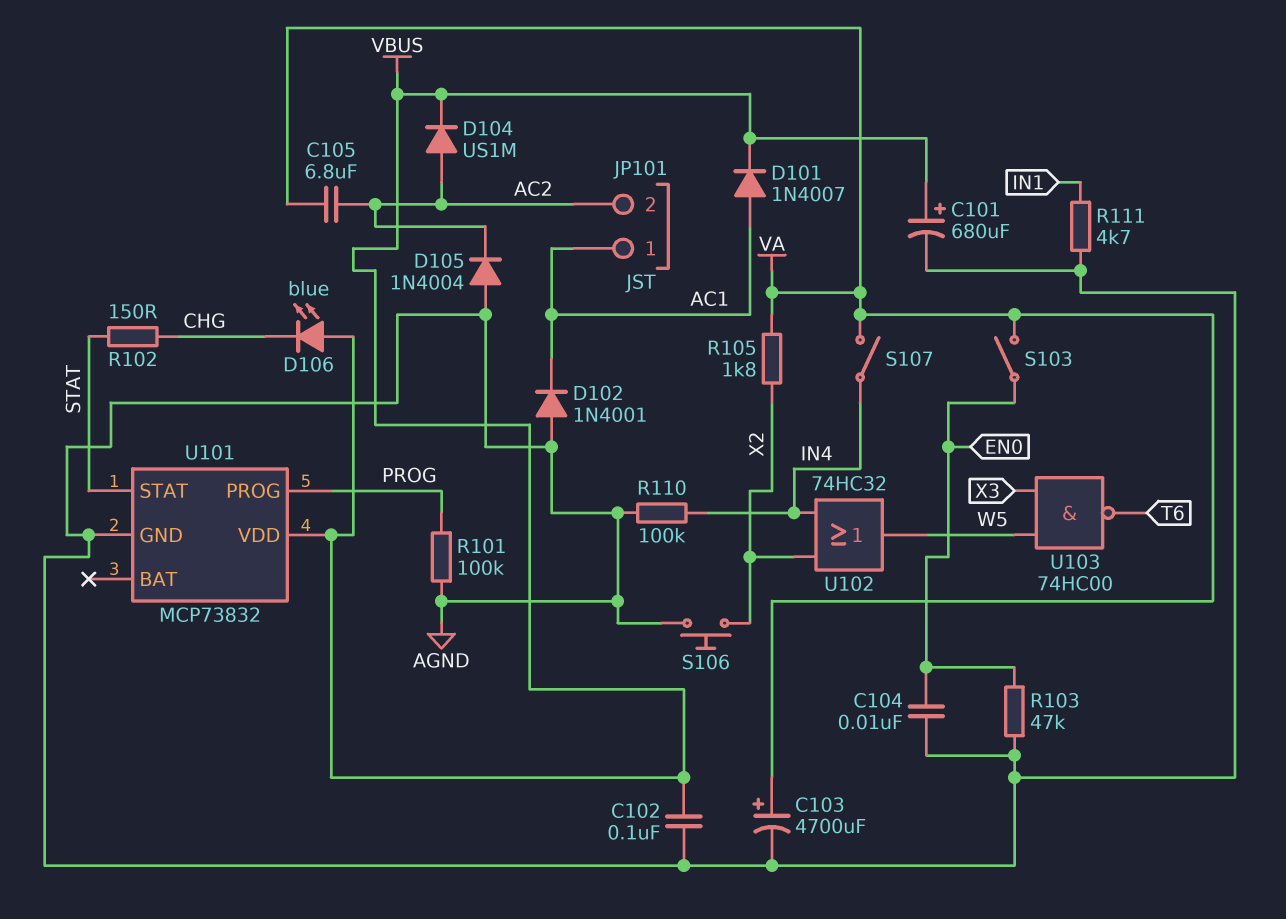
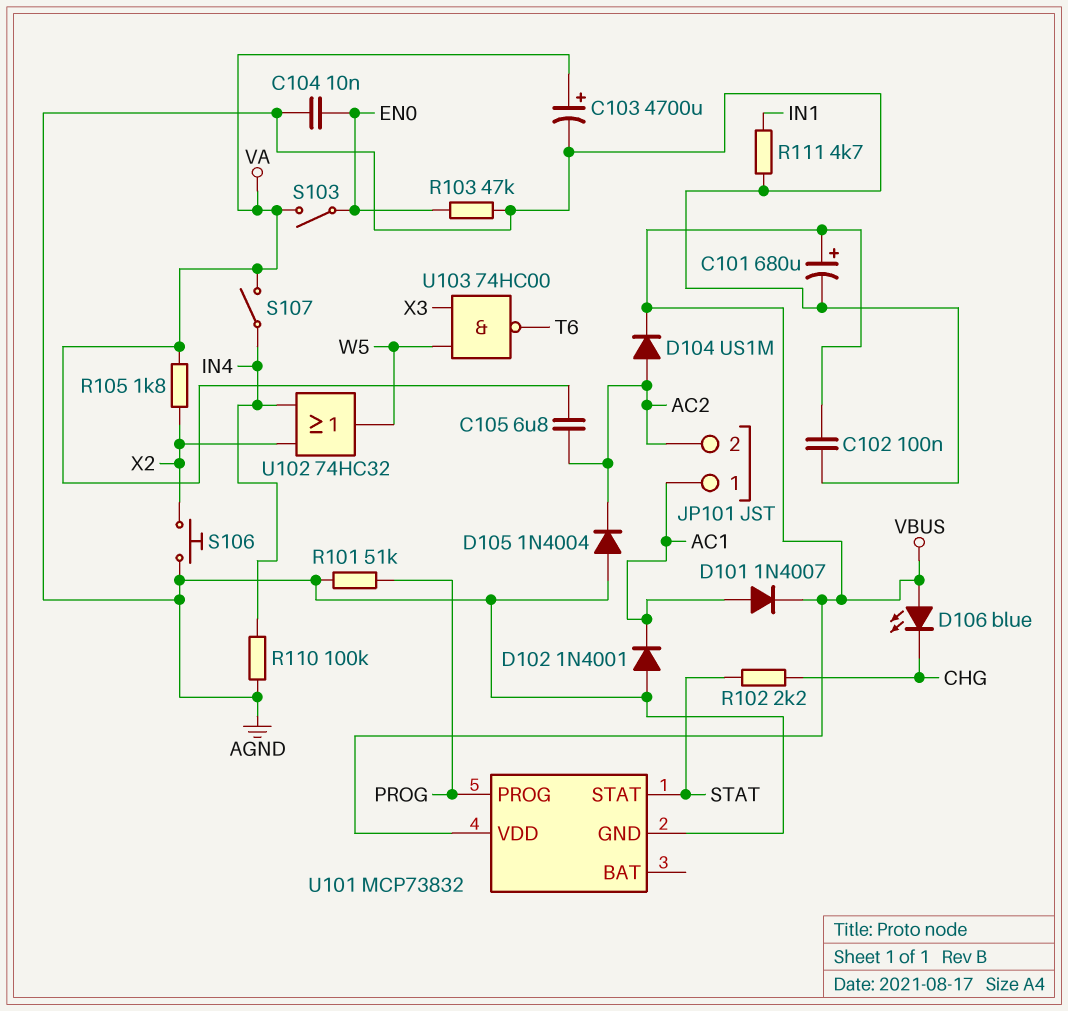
R101: 100k (AGND, PROG) -> 51k (AGND, PROG)
R102: 150 (CHG, STAT) -> 2.2k (CHG, STAT)

